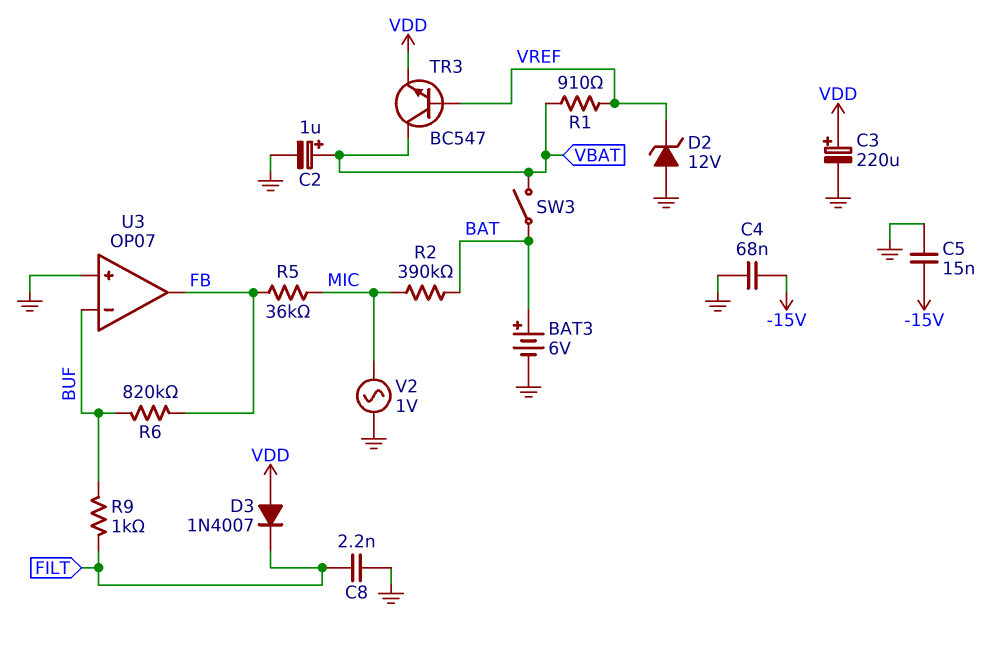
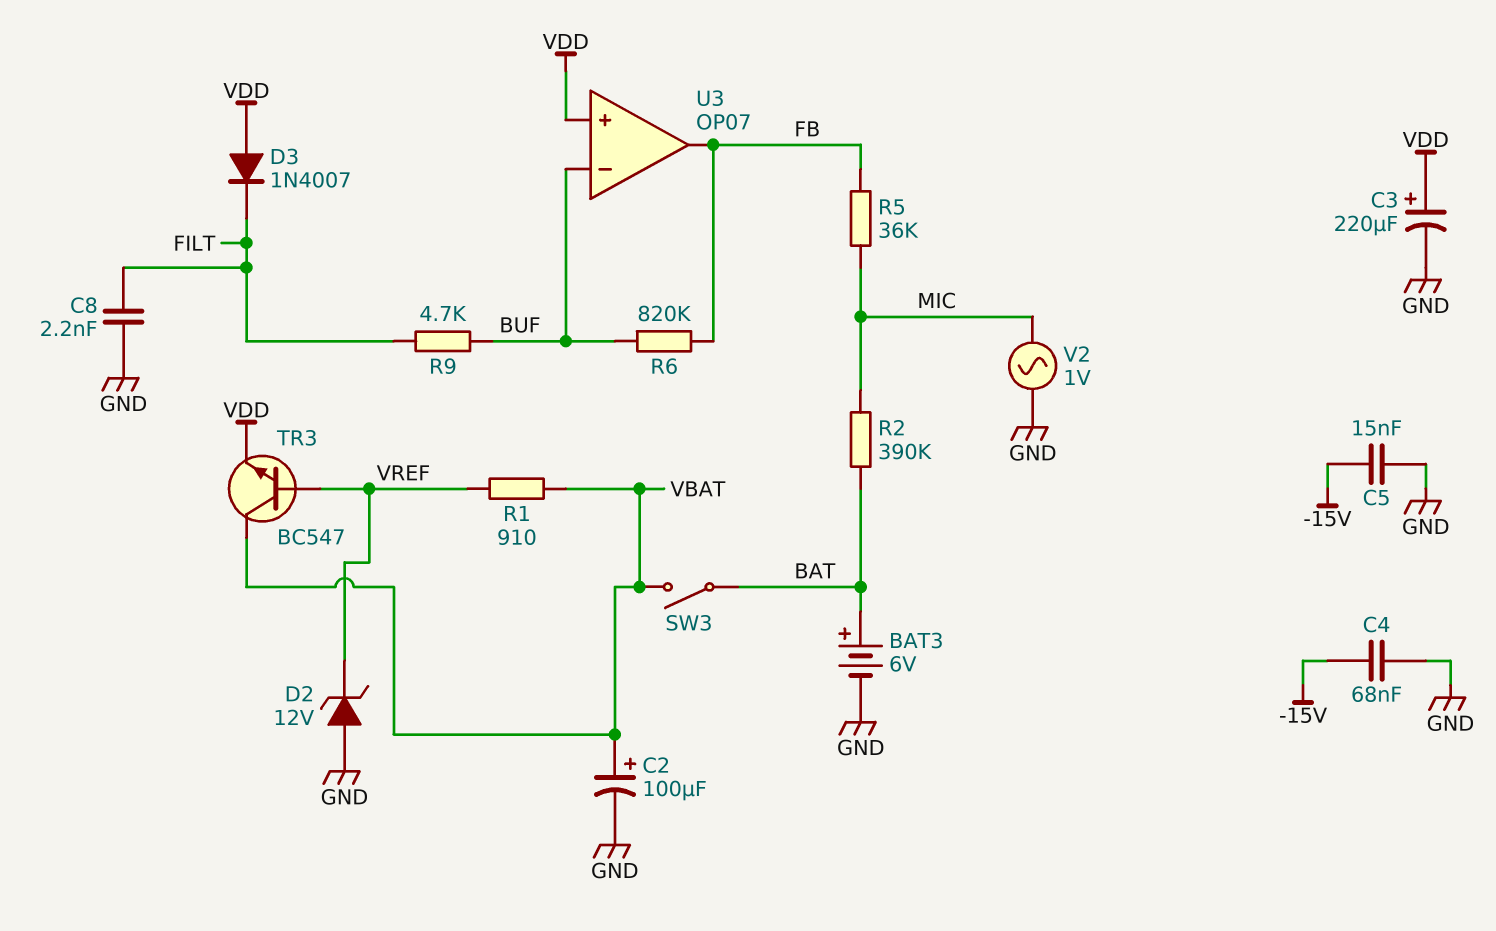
C2: 1uF (plus VBAT, minus GND) -> 100uF (plus VBAT, minus GND)
R9: 1k (BUF, FILT) -> 4.7k (BUF, FILT)
U3 pin in+: GND -> VDD

